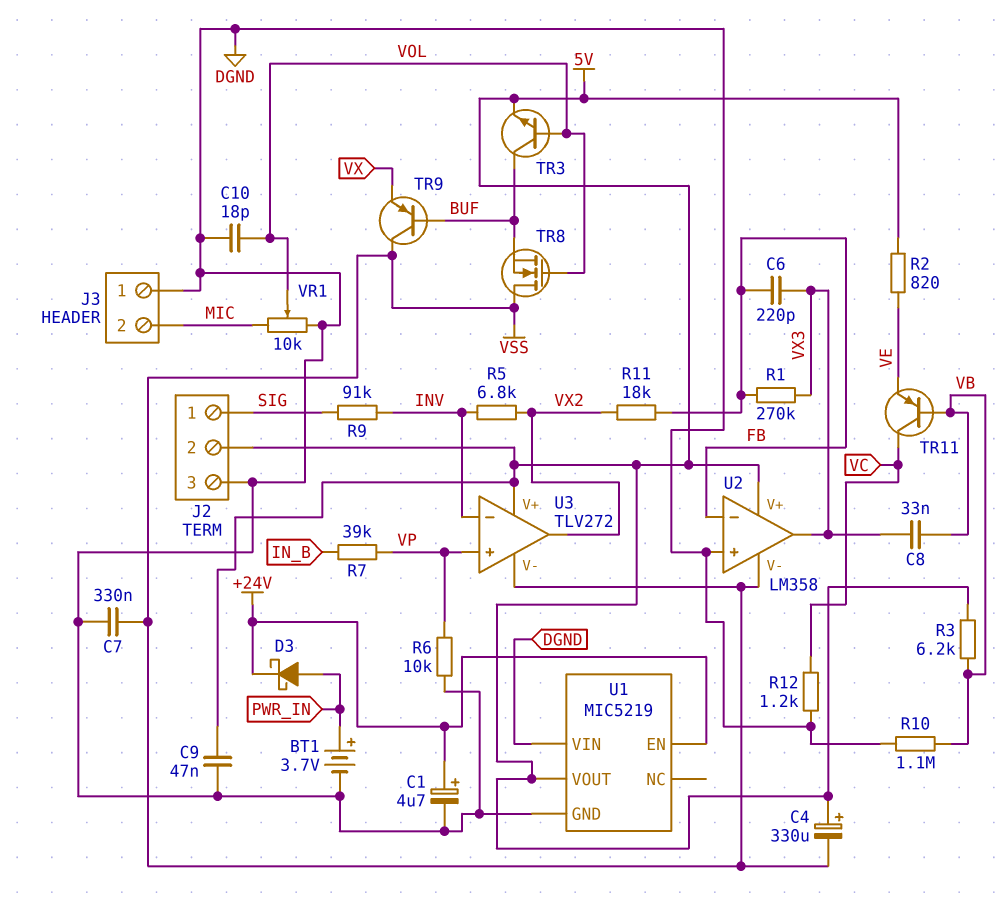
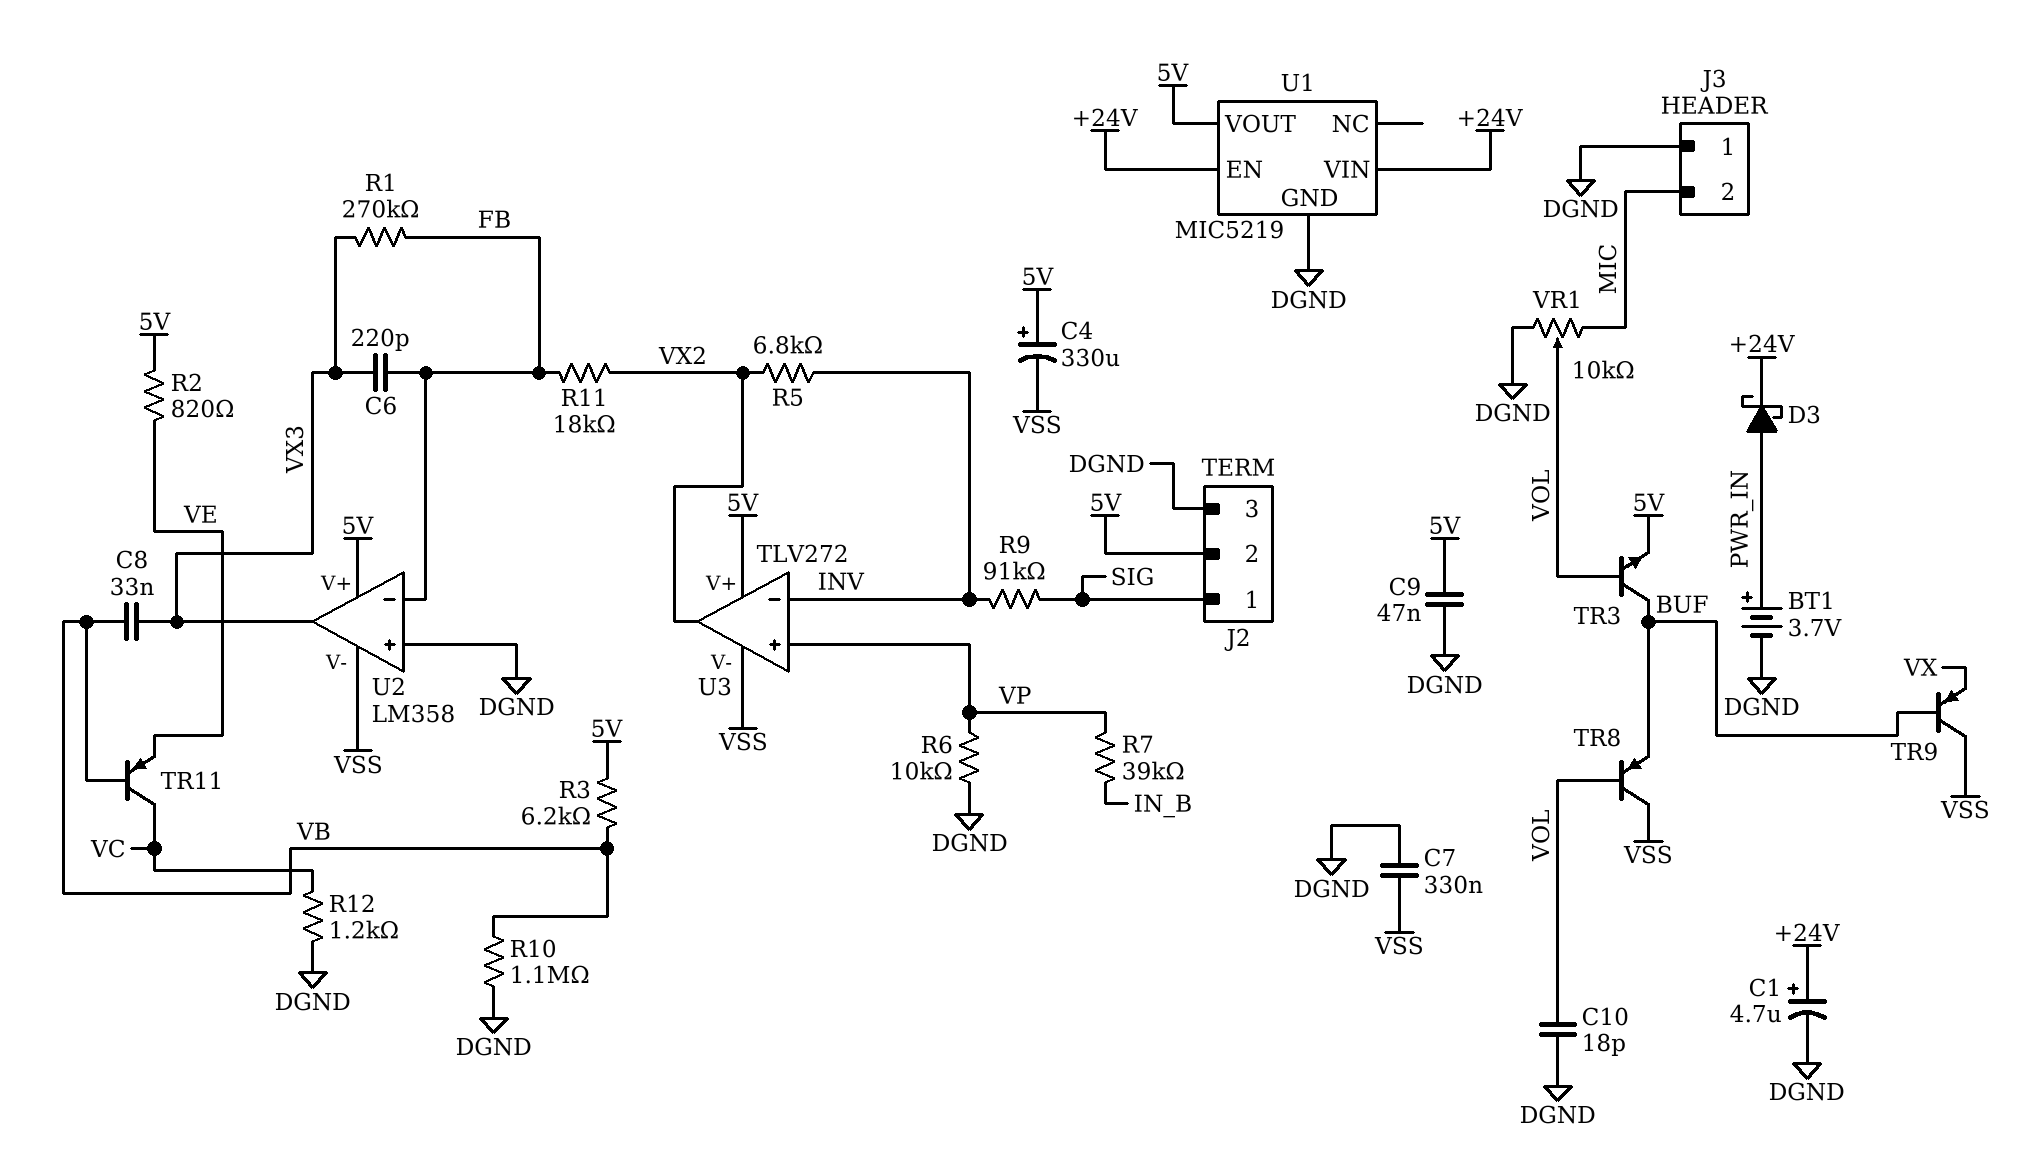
TR8: NMOS (G VOL, D VSS, S BUF) -> PNP (B VOL, C VSS, E BUF)
U1 pin VIN: DGND -> +24V

